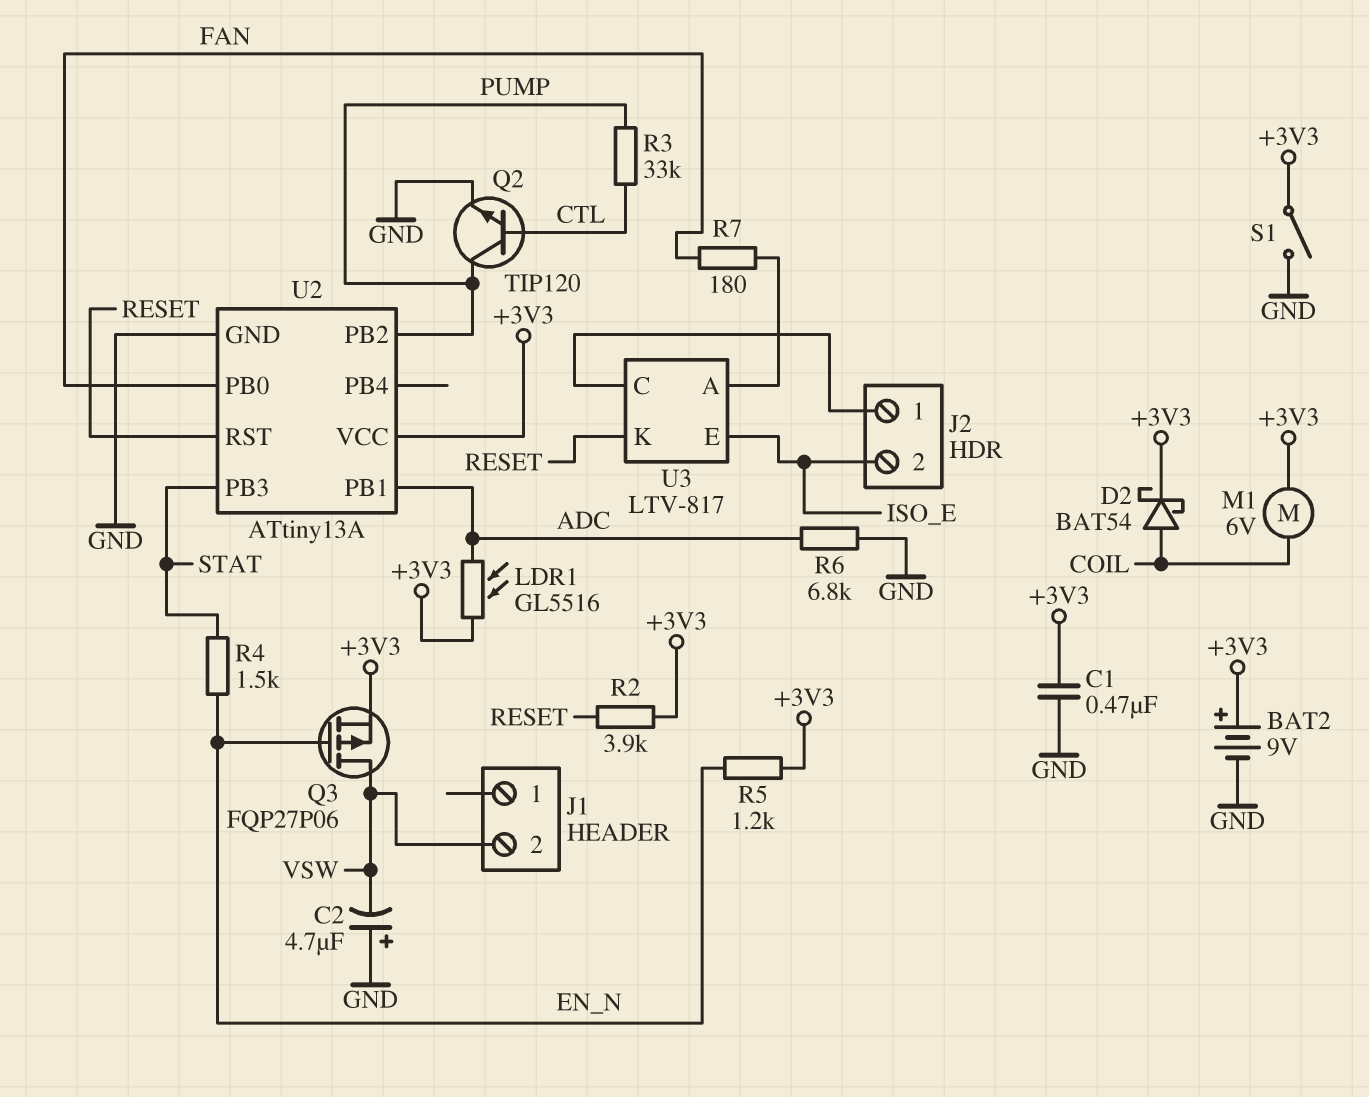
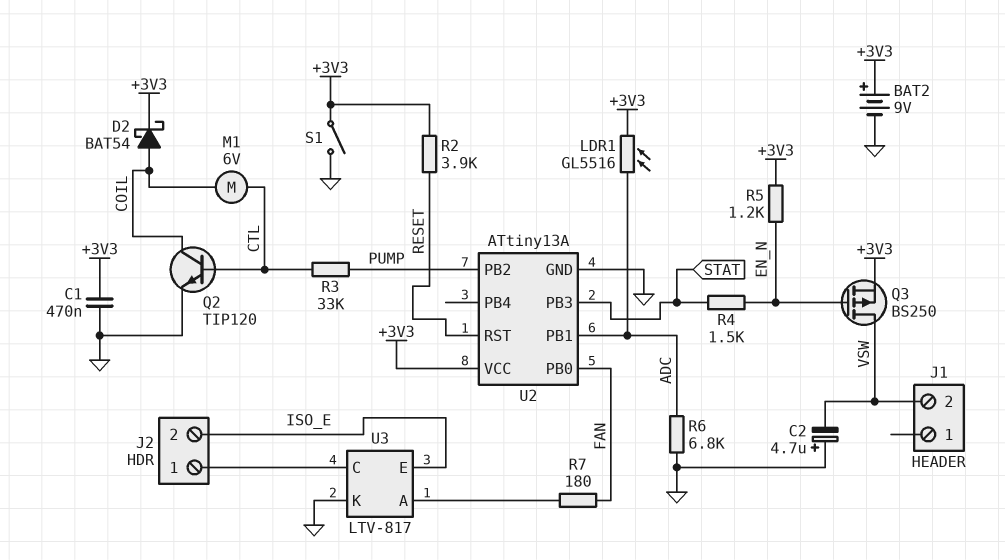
M1: motor 6V (+3V3, COIL) -> motor 6V (COIL, CTL)
Q2: NPN TIP120 (B CTL, C PUMP, E GND) -> NPN TIP120 (B CTL, C COIL, E GND)
Q3: PMOS FQP27P06 (G EN_N, D VSW, S +3V3) -> PMOS BS250 (G EN_N, D VSW, S +3V3)
U3 pin K: RESET -> GND

